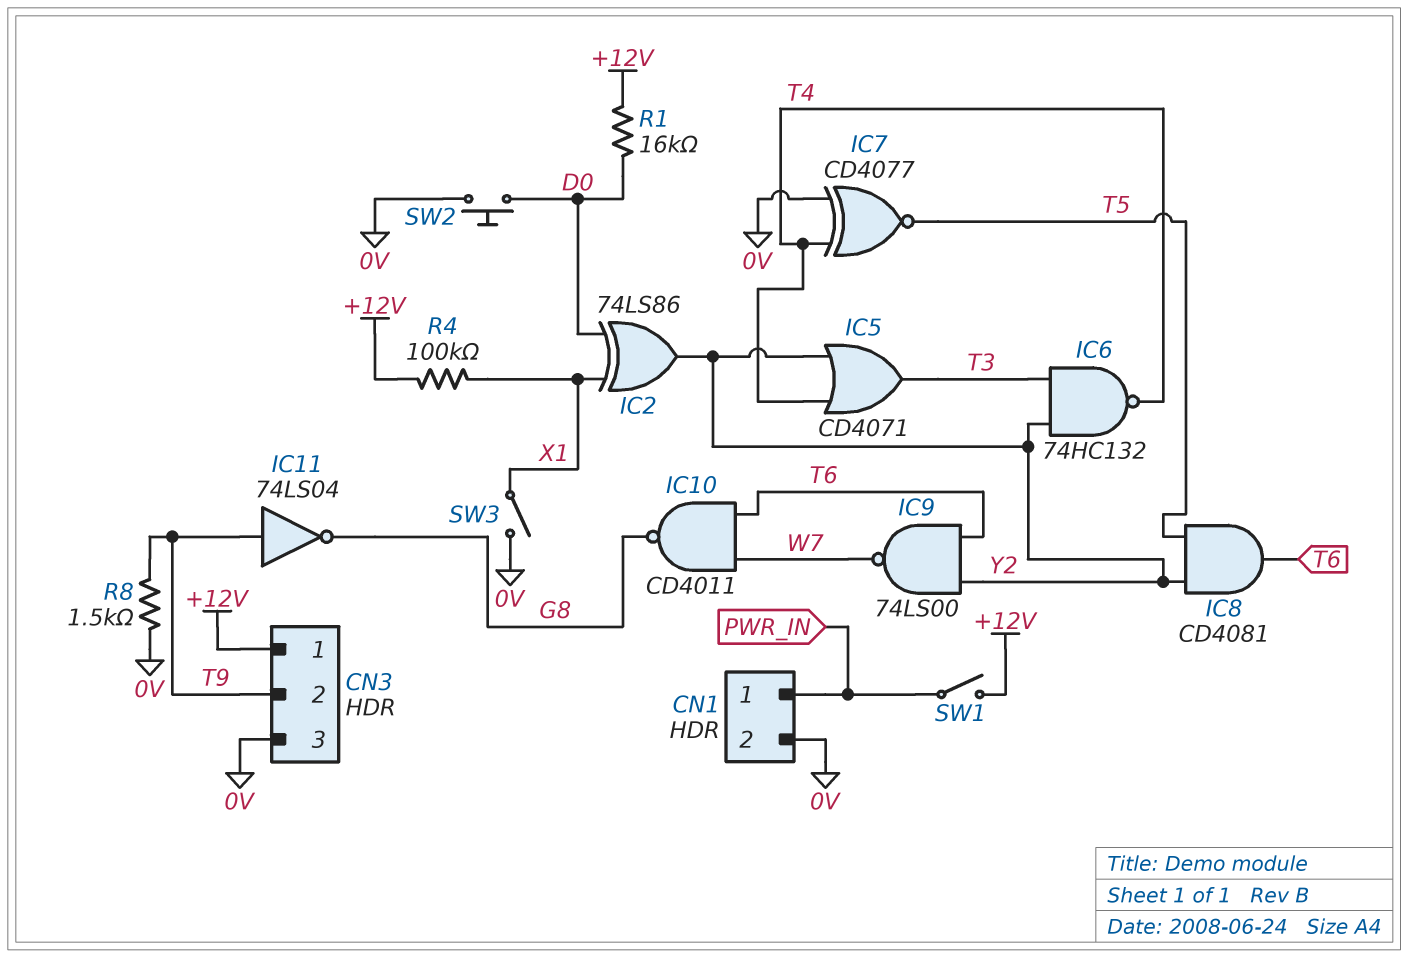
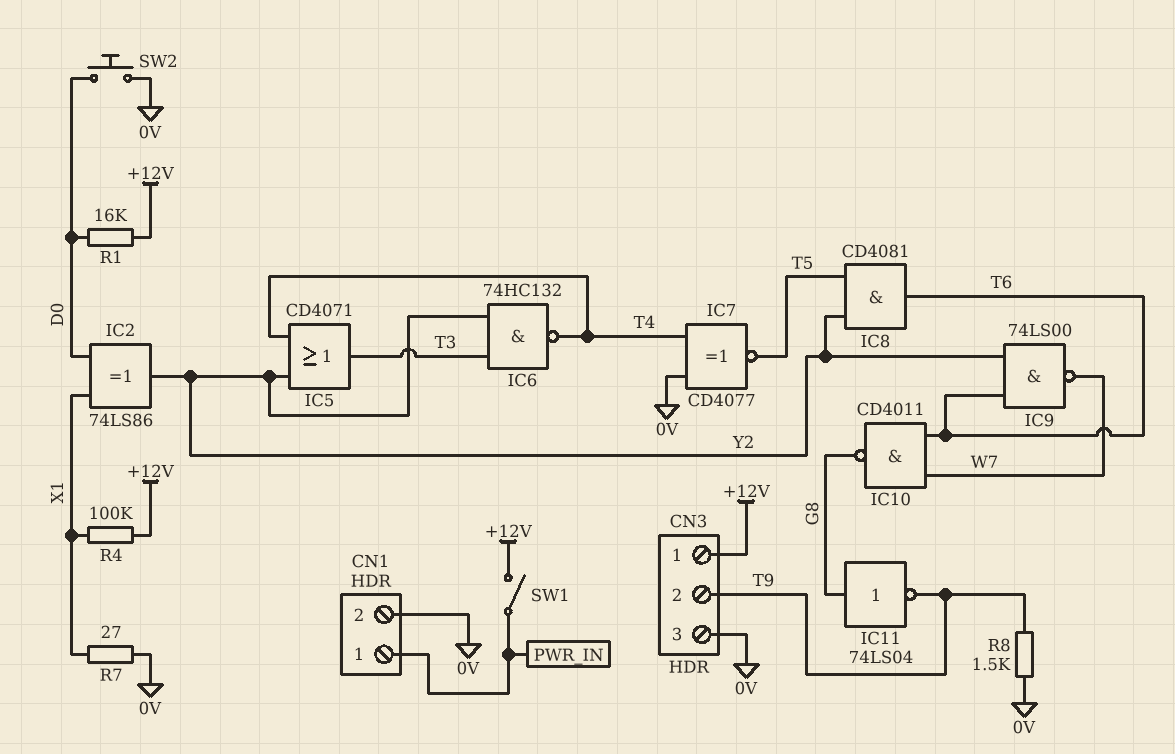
IC11: NOT 74LS04 (in T9, out G8) -> NOT 74LS04 (in G8, out T9)
R7: none -> 27 (0V, X1)
SW3: switch (0V, X1) -> none

